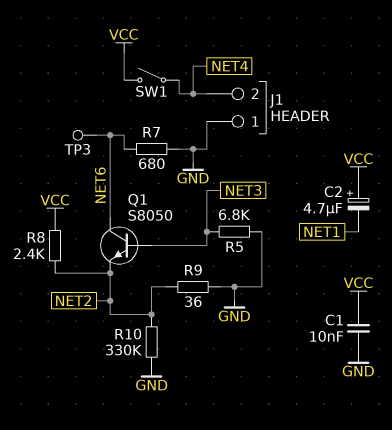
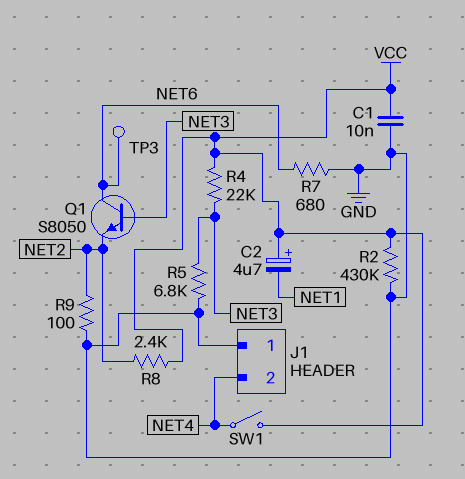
R2: none -> 430k (GND, VCC)
R4: none -> 22k (NET3, VCC)
R9: 36 (GND, NET2) -> 100 (GND, NET2)
R10: 330k (GND, NET2) -> none

